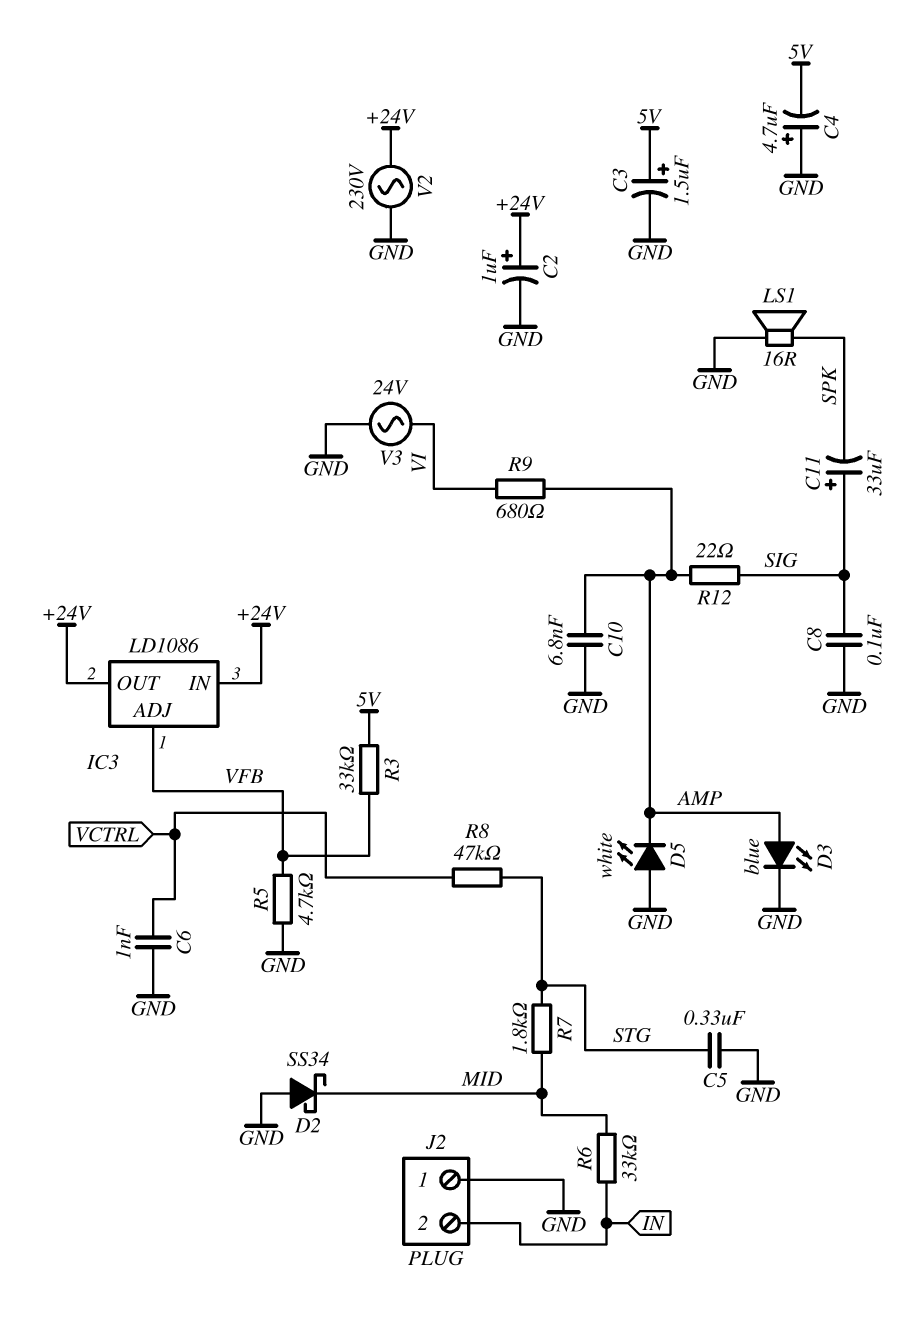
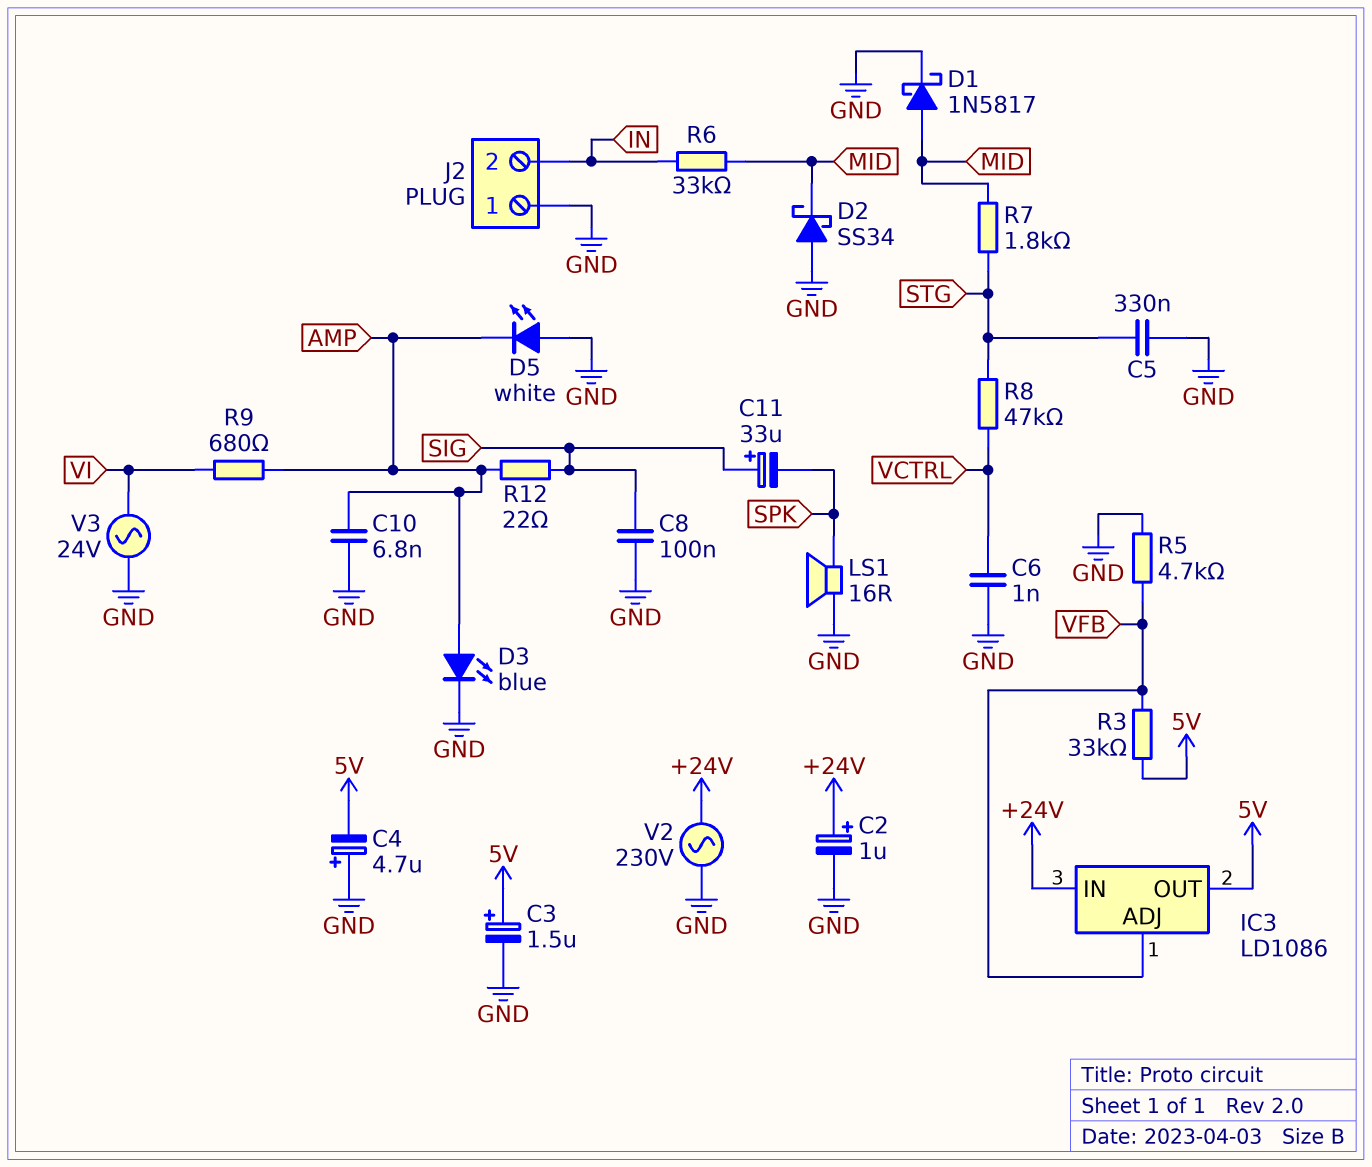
D1: none -> schottky 1N5817 (A MID, K GND)
IC3 pin OUT: +24V -> 5V

